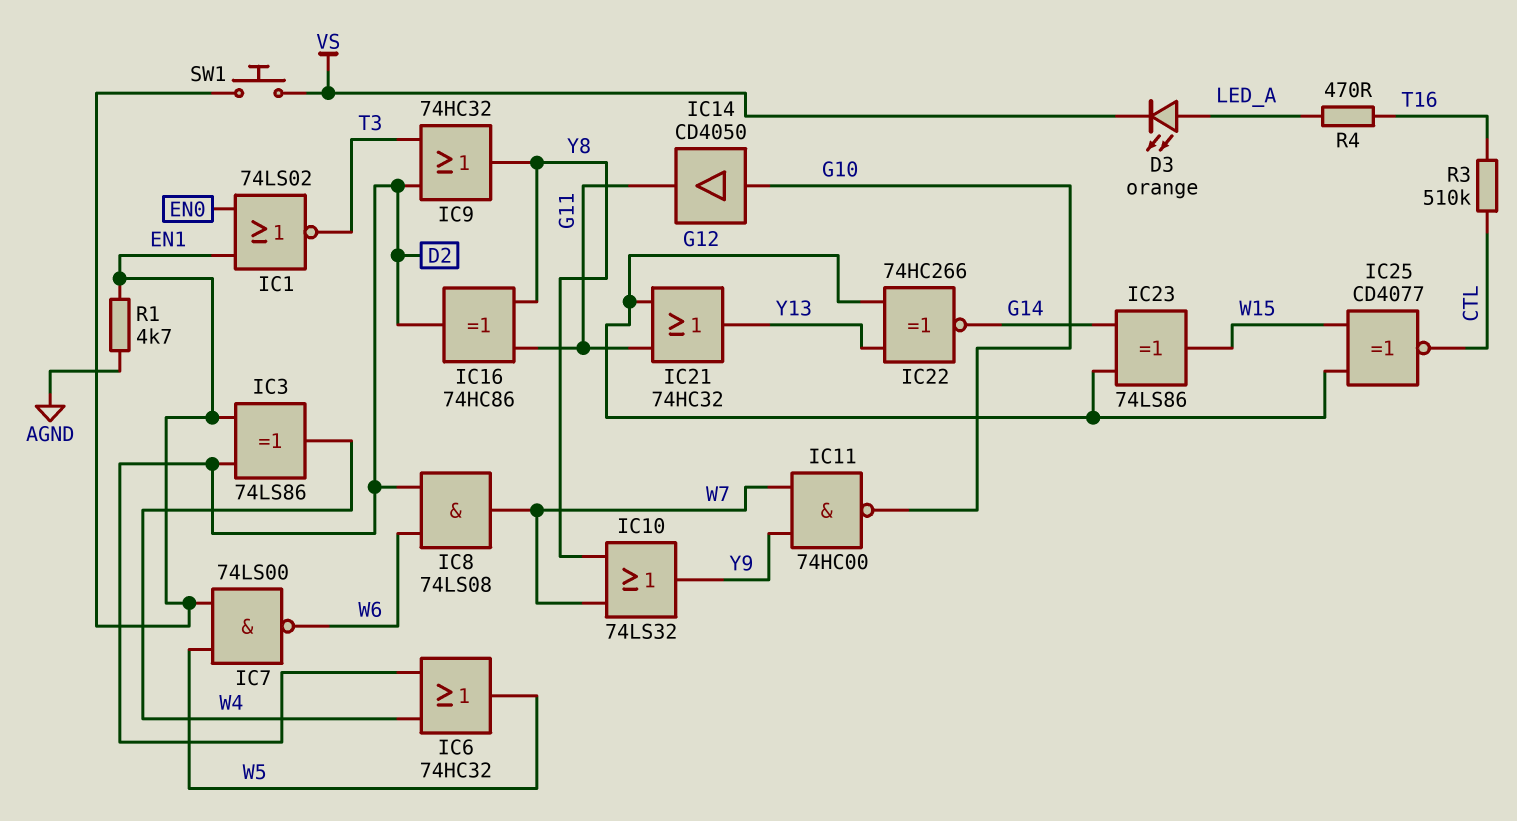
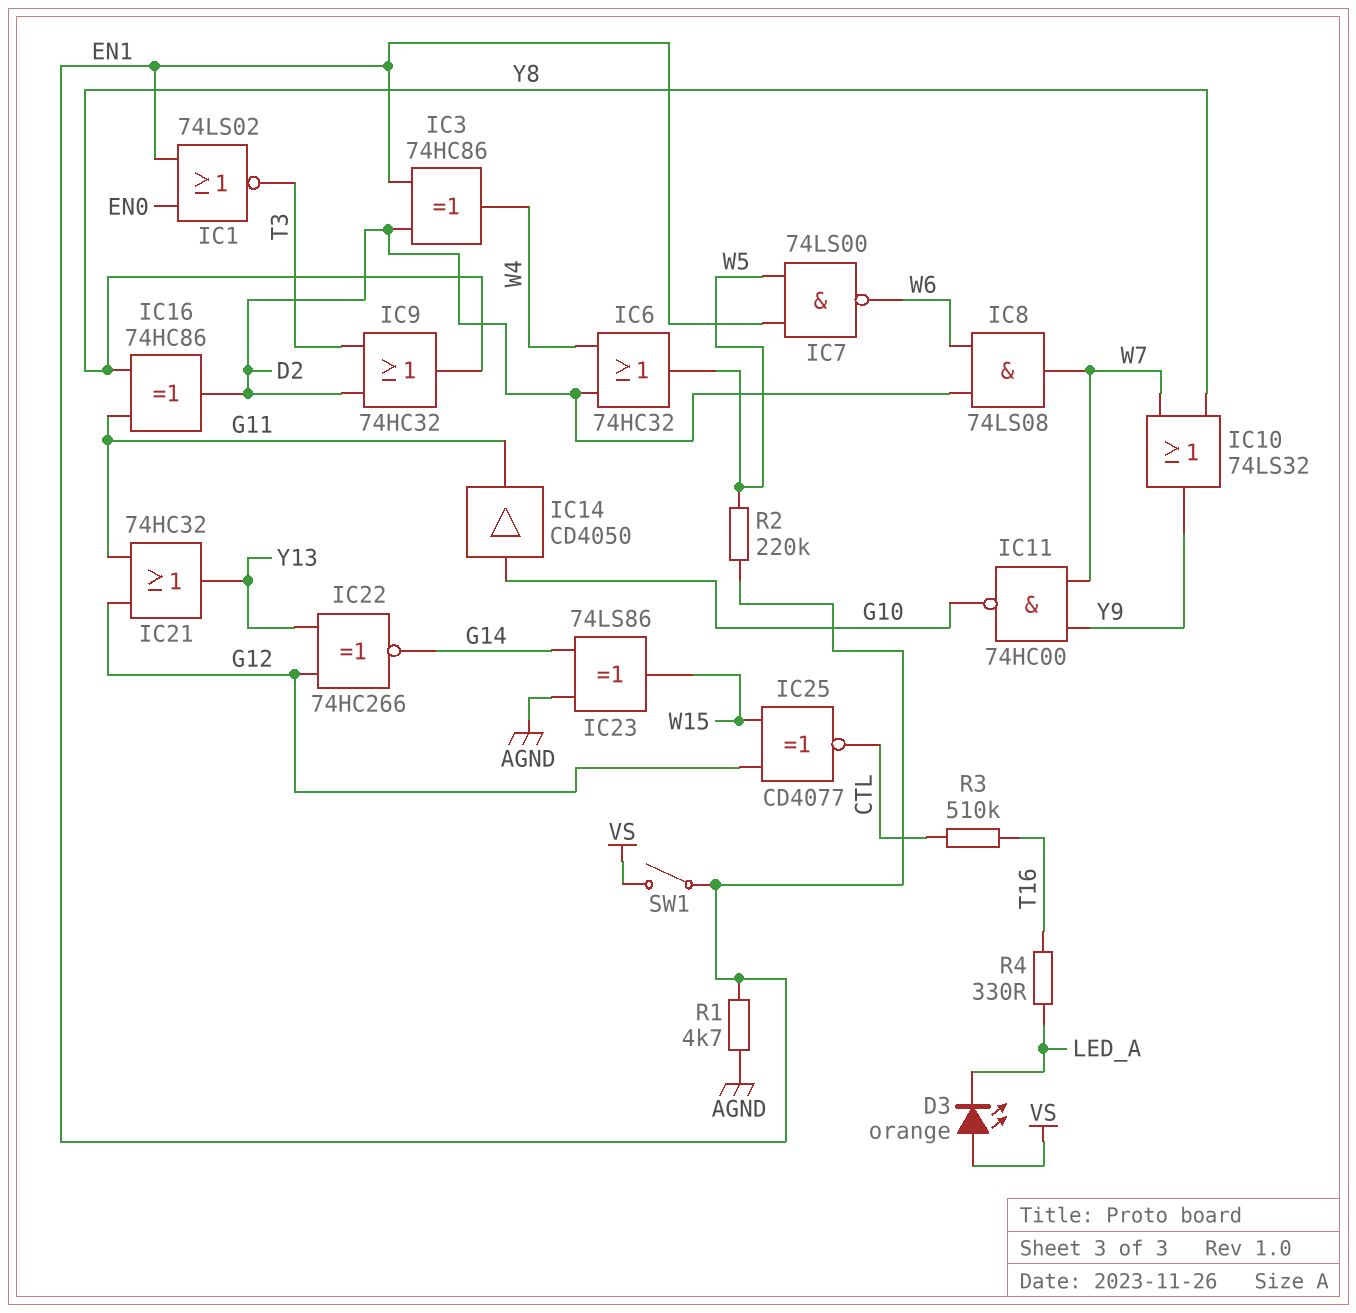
D3: LED orange (A LED_A, K VS) -> LED orange (A VS, K LED_A)
IC3: XOR 74LS86 (in D2, in EN1, out W4) -> XOR 74HC86 (in D2, in EN1, out W4)
IC23: XOR 74LS86 (in G12, in G14, out W15) -> XOR 74LS86 (in AGND, in G14, out W15)
R2: none -> 220k (EN1, W5)
R4: 470 (LED_A, T16) -> 330 (LED_A, T16)
SW1: button (EN1, VS) -> switch (EN1, VS)

